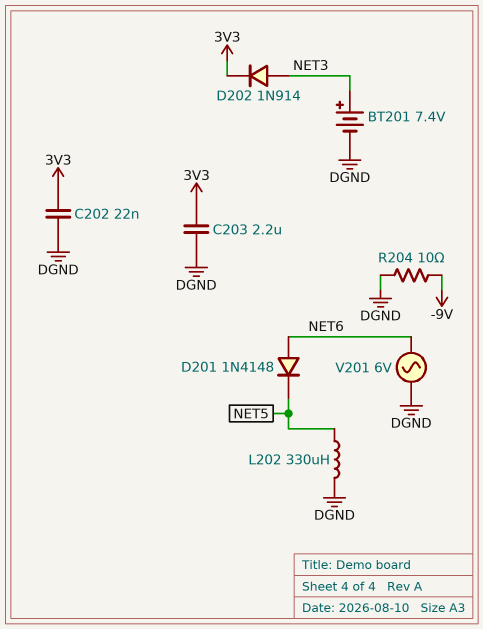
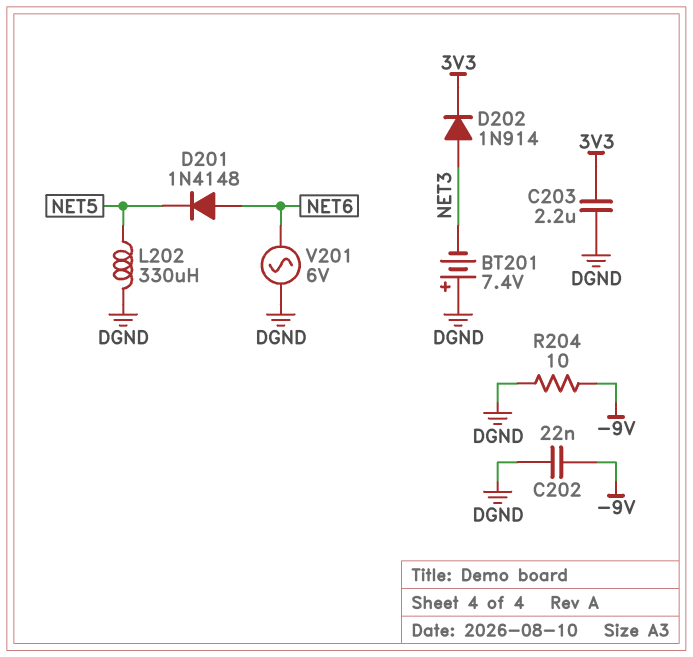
BT201: 7.4V (plus NET3, minus DGND) -> 7.4V (plus DGND, minus NET3)
C202: 22nF (3V3, DGND) -> 22nF (-9V, DGND)

